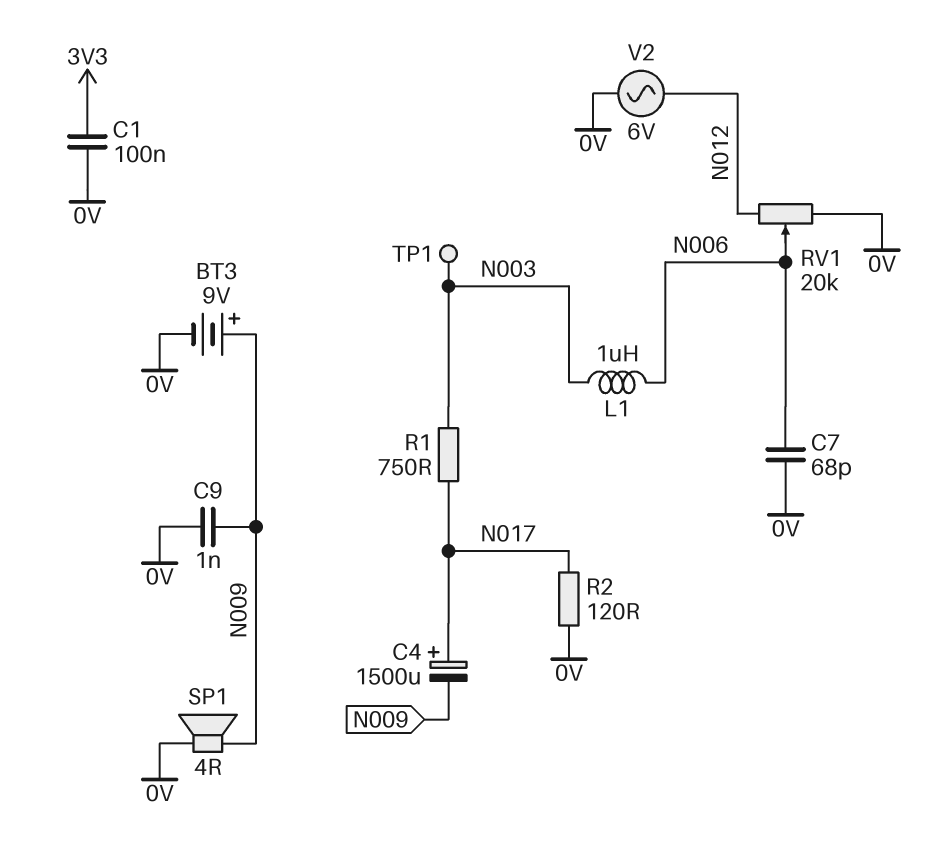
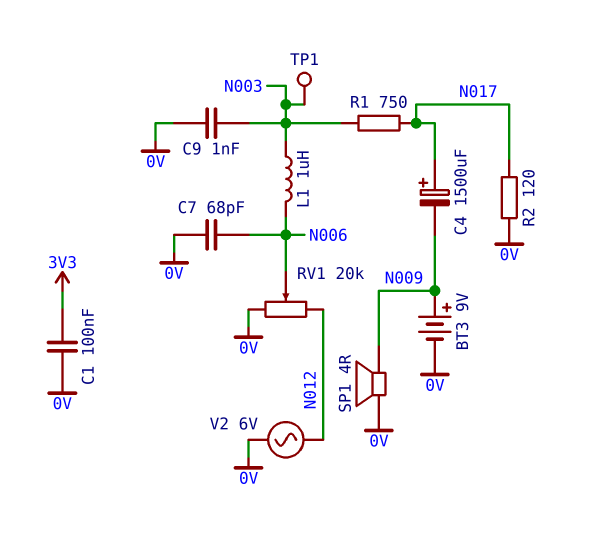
C9: 1nF (0V, N009) -> 1nF (0V, N003)

